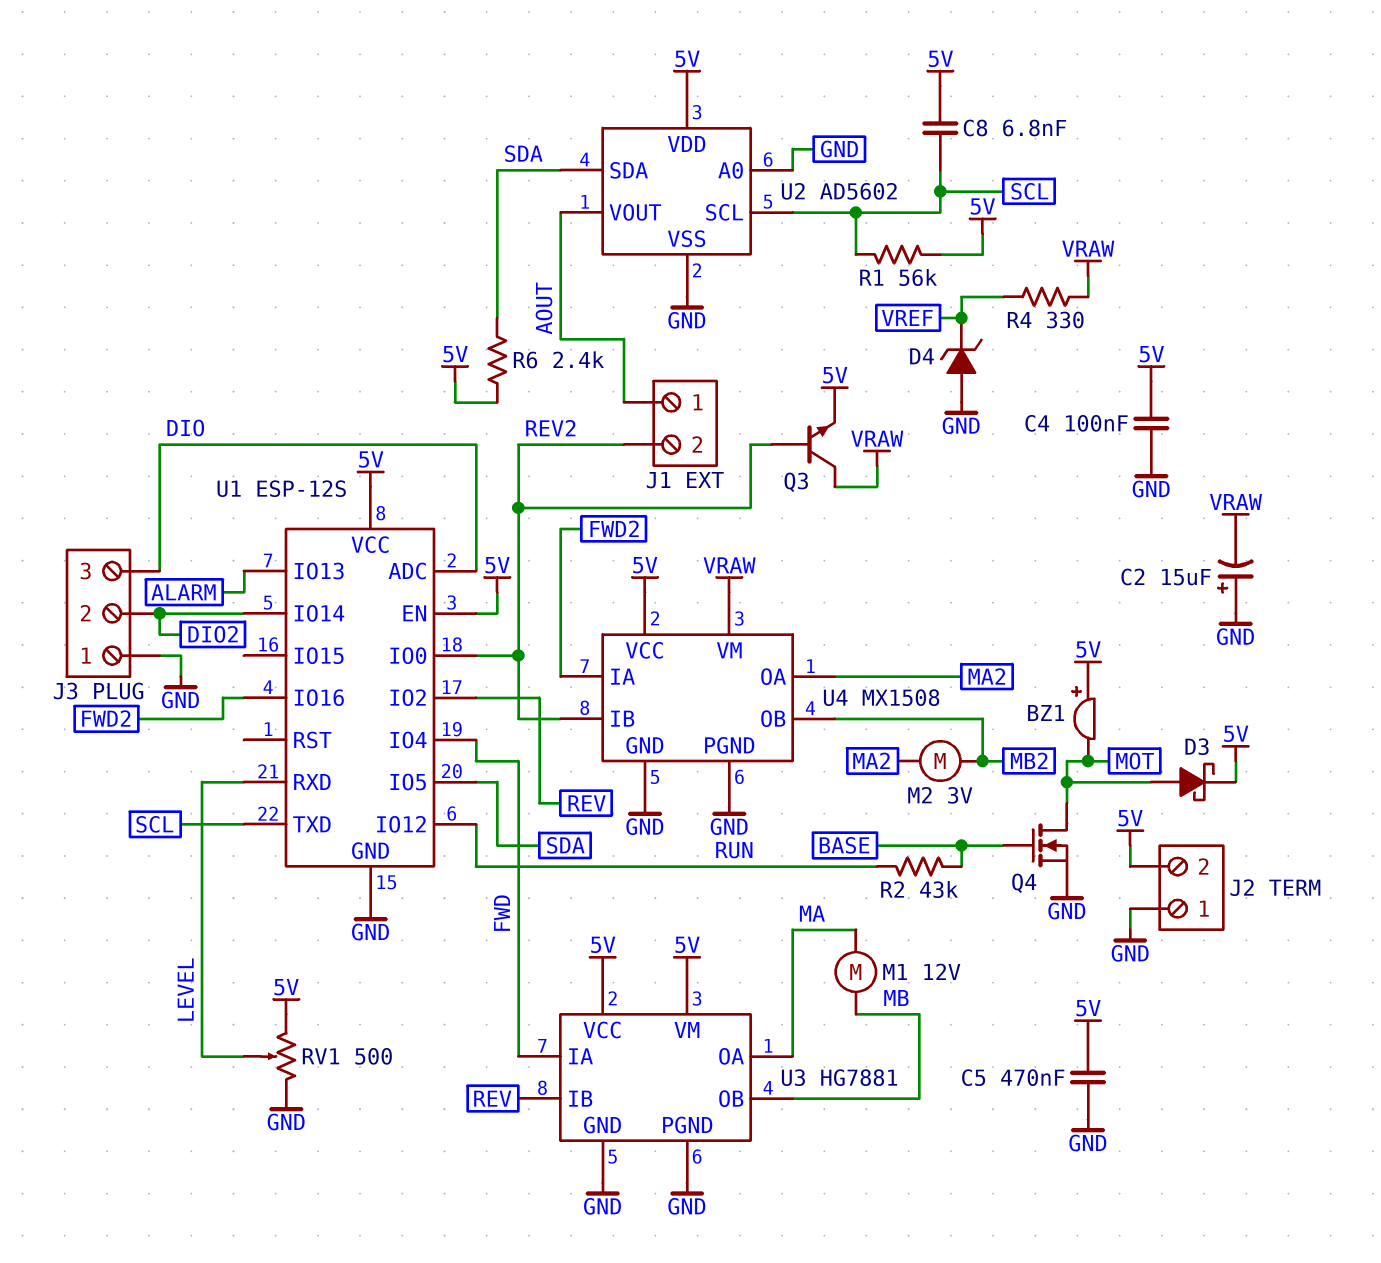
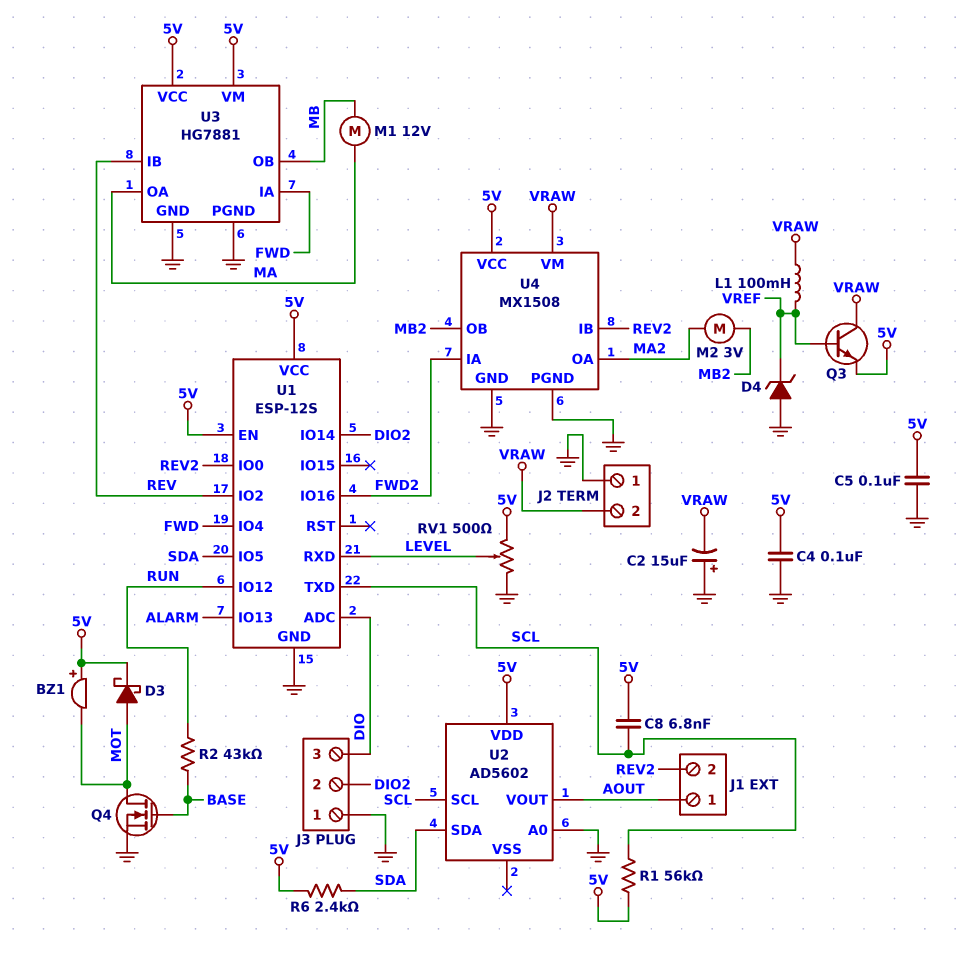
C5: 470nF (5V, GND) -> 100nF (5V, GND)
J2 pin 2: 5V -> VRAW
L1: none -> 100mH (VRAW, VREF)
Q3: NPN (B REV2, C VRAW, E 5V) -> NPN (B VREF, C VRAW, E 5V)
R4: 330 (VRAW, VREF) -> none
U2 pin VSS: GND -> none

